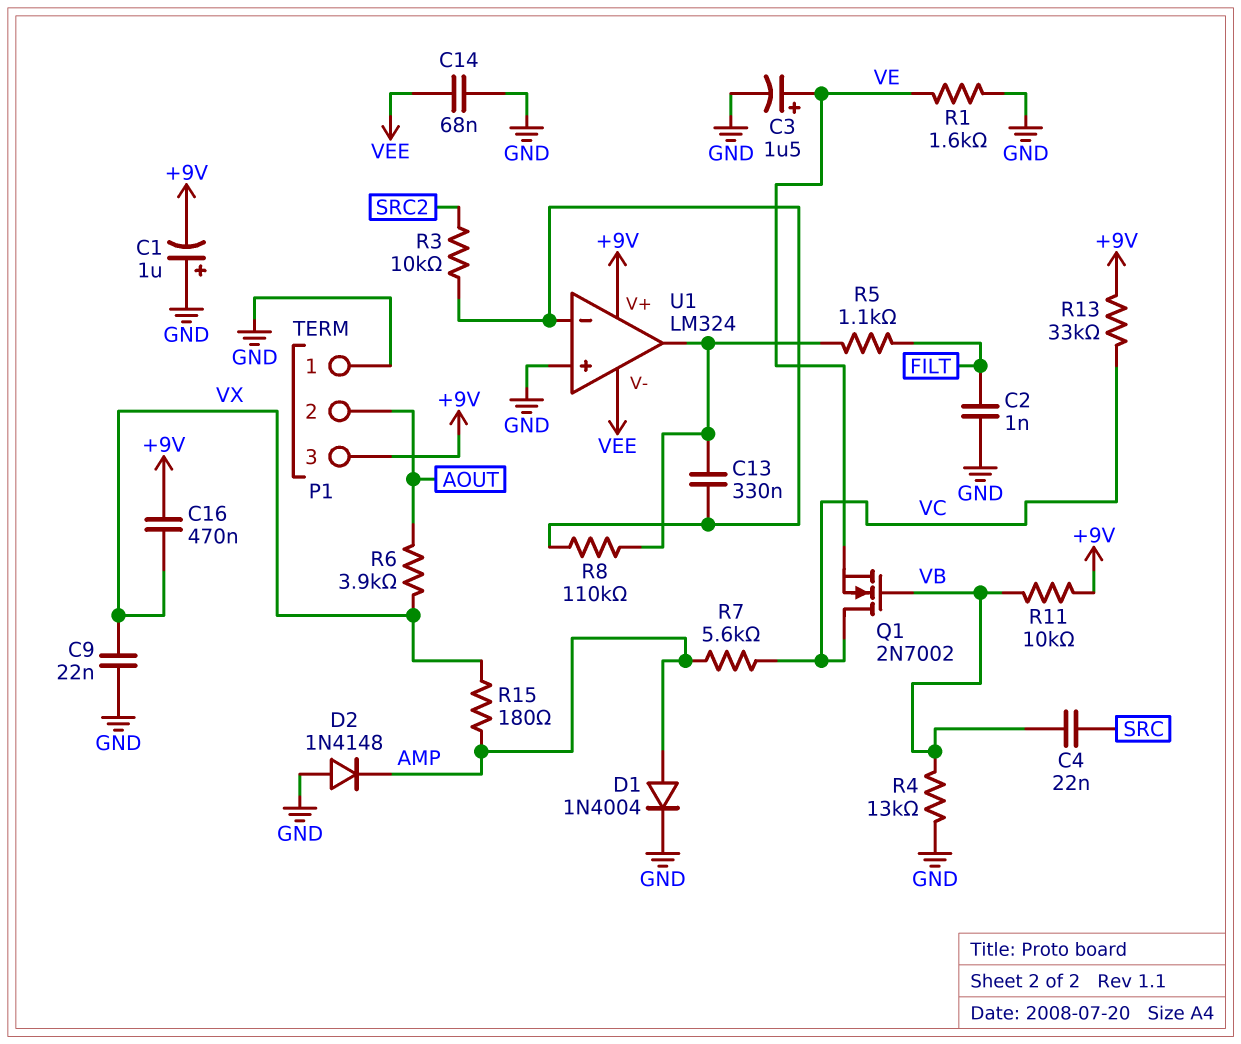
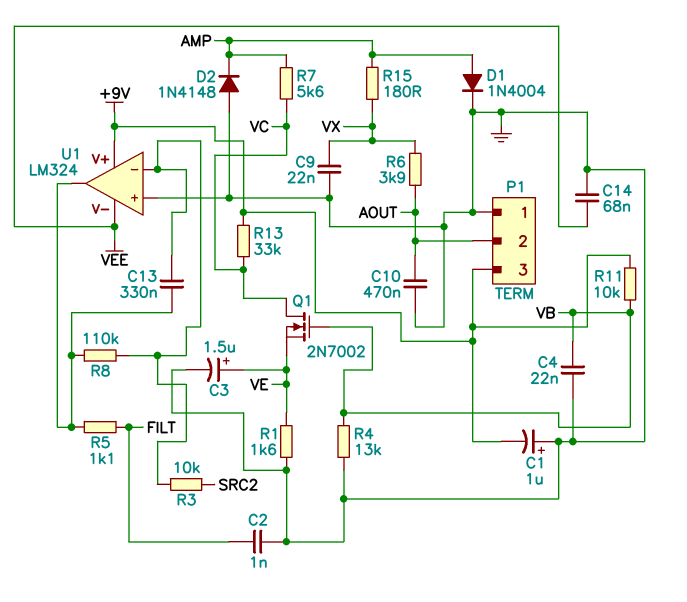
C4: 22nF (SRC, VB) -> 22nF (GND, VB)
C10: none -> 470nF (AOUT, GND)
C16: 470nF (+9V, VX) -> none

